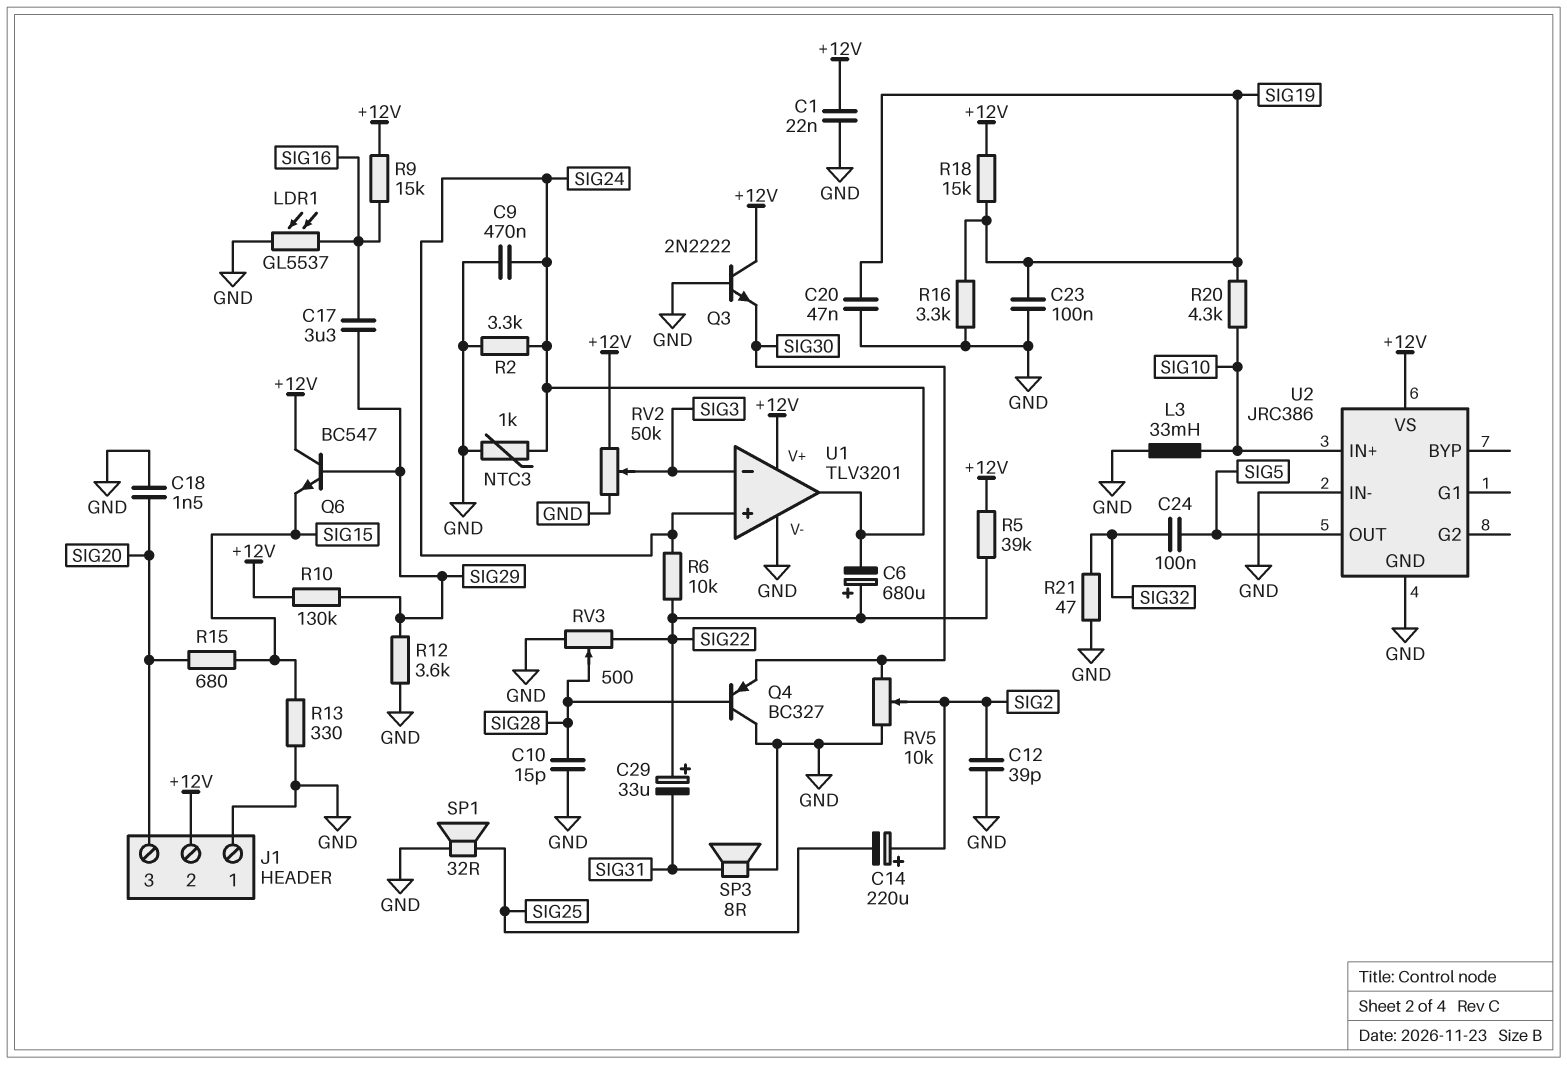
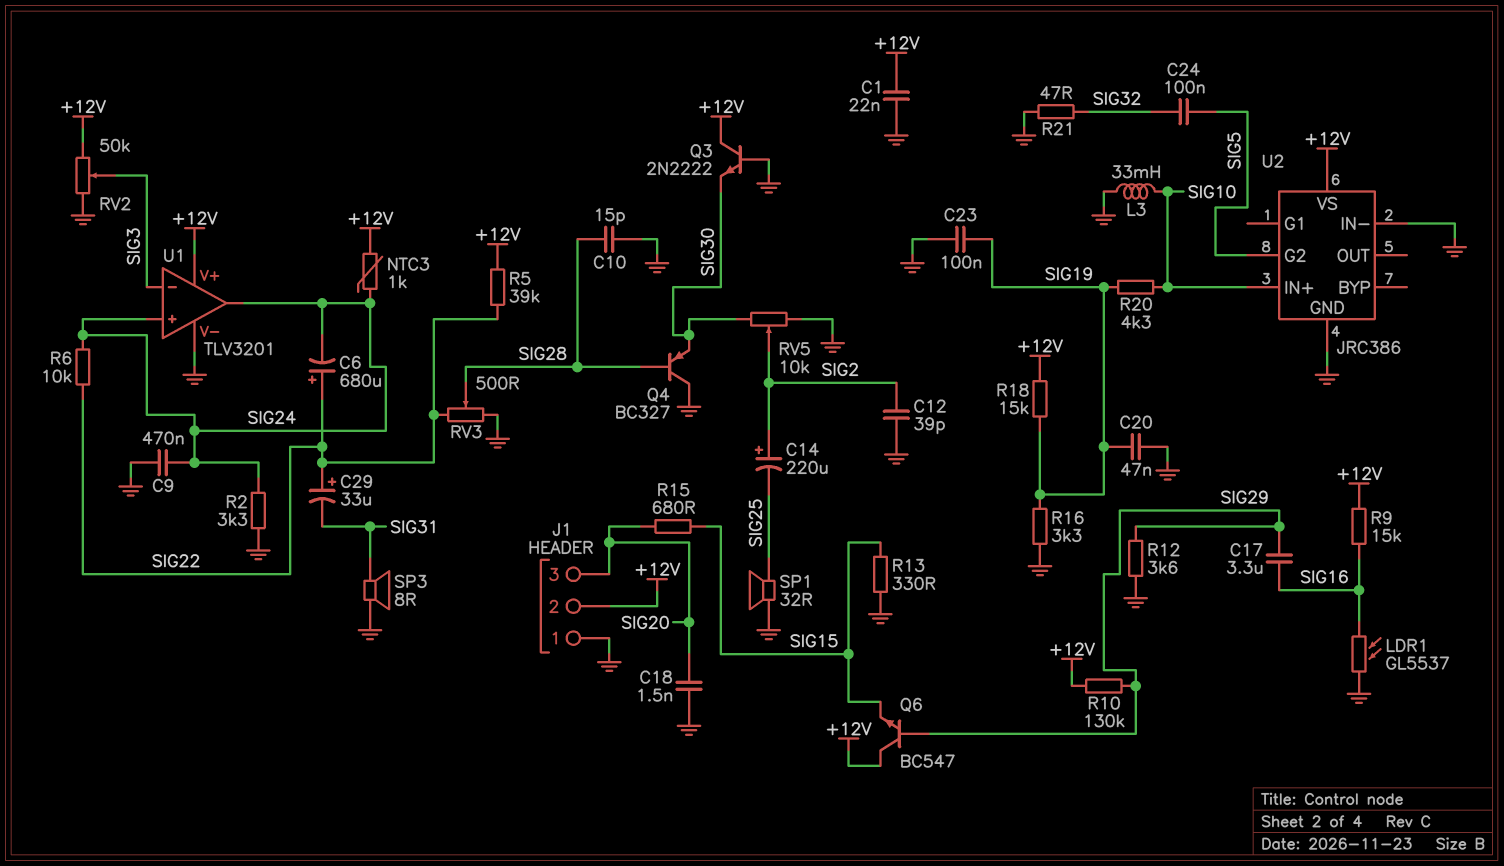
NTC3: 1k (GND, SIG24) -> 1k (+12V, SIG24)
U2 pin G2: none -> SIG5
U2 pin OUT: SIG5 -> none

